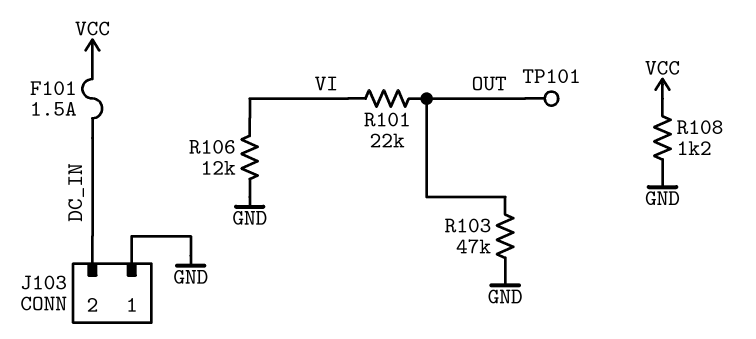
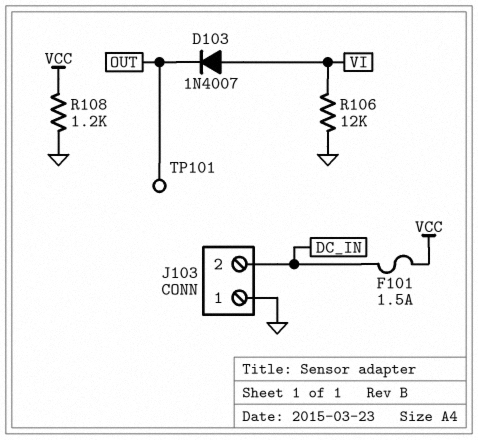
D103: none -> diode 1N4007 (A VI, K OUT)
R101: 22k (OUT, VI) -> none
R103: 47k (GND, OUT) -> none

